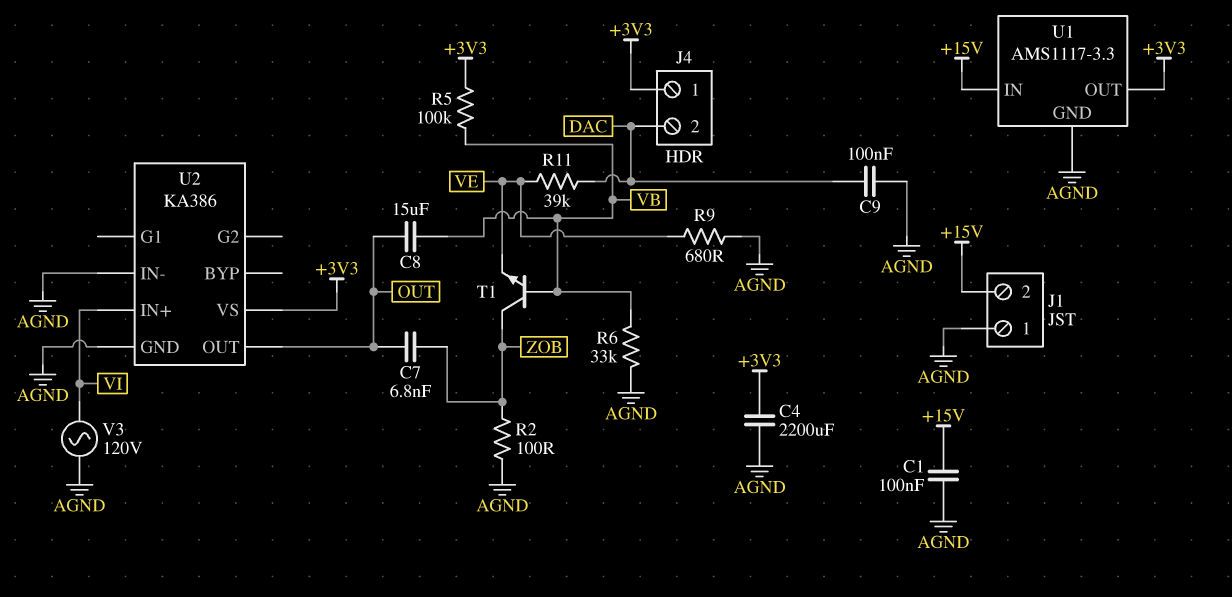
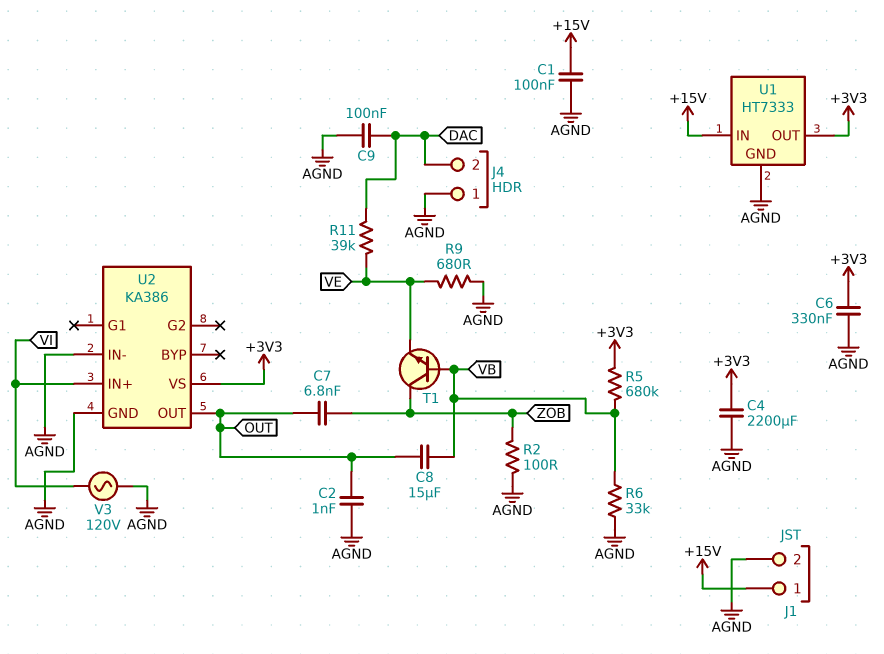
C2: none -> 1nF (AGND, OUT)
C6: none -> 330nF (+3V3, AGND)
J1 pin 1: AGND -> +15V
J1 pin 2: +15V -> AGND
J4 pin 1: +3V3 -> AGND
R5: 100k (+3V3, VB) -> 680k (+3V3, VB)
U1: AMS1117-3.3 -> HT7333

